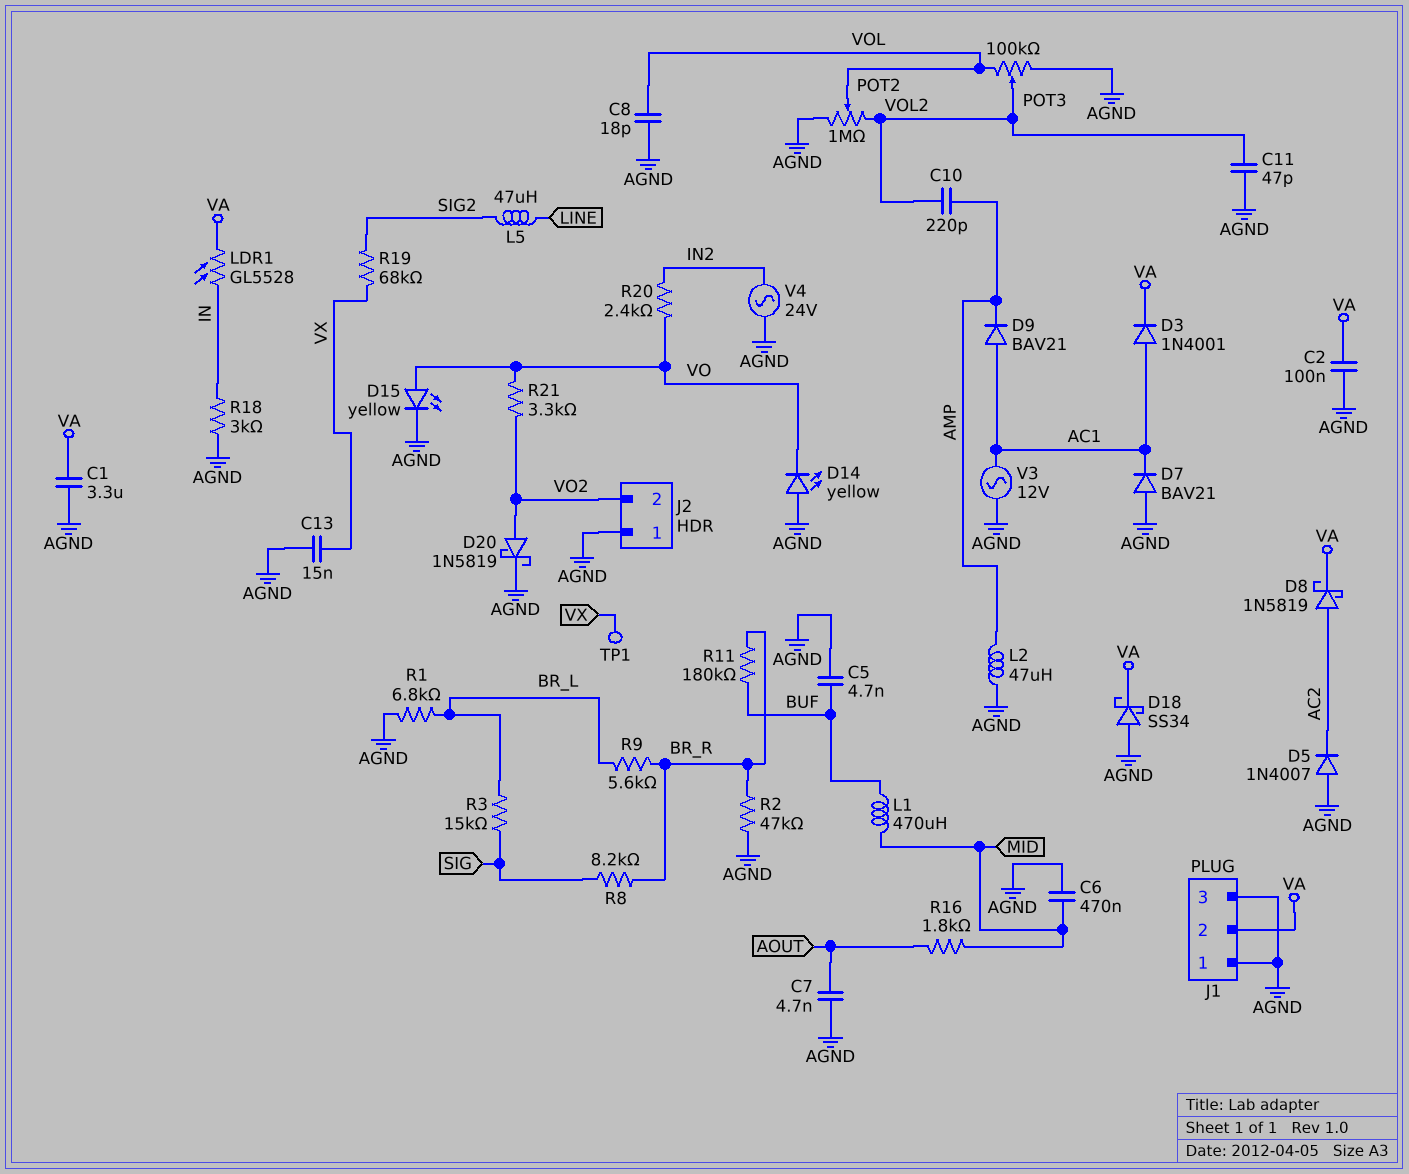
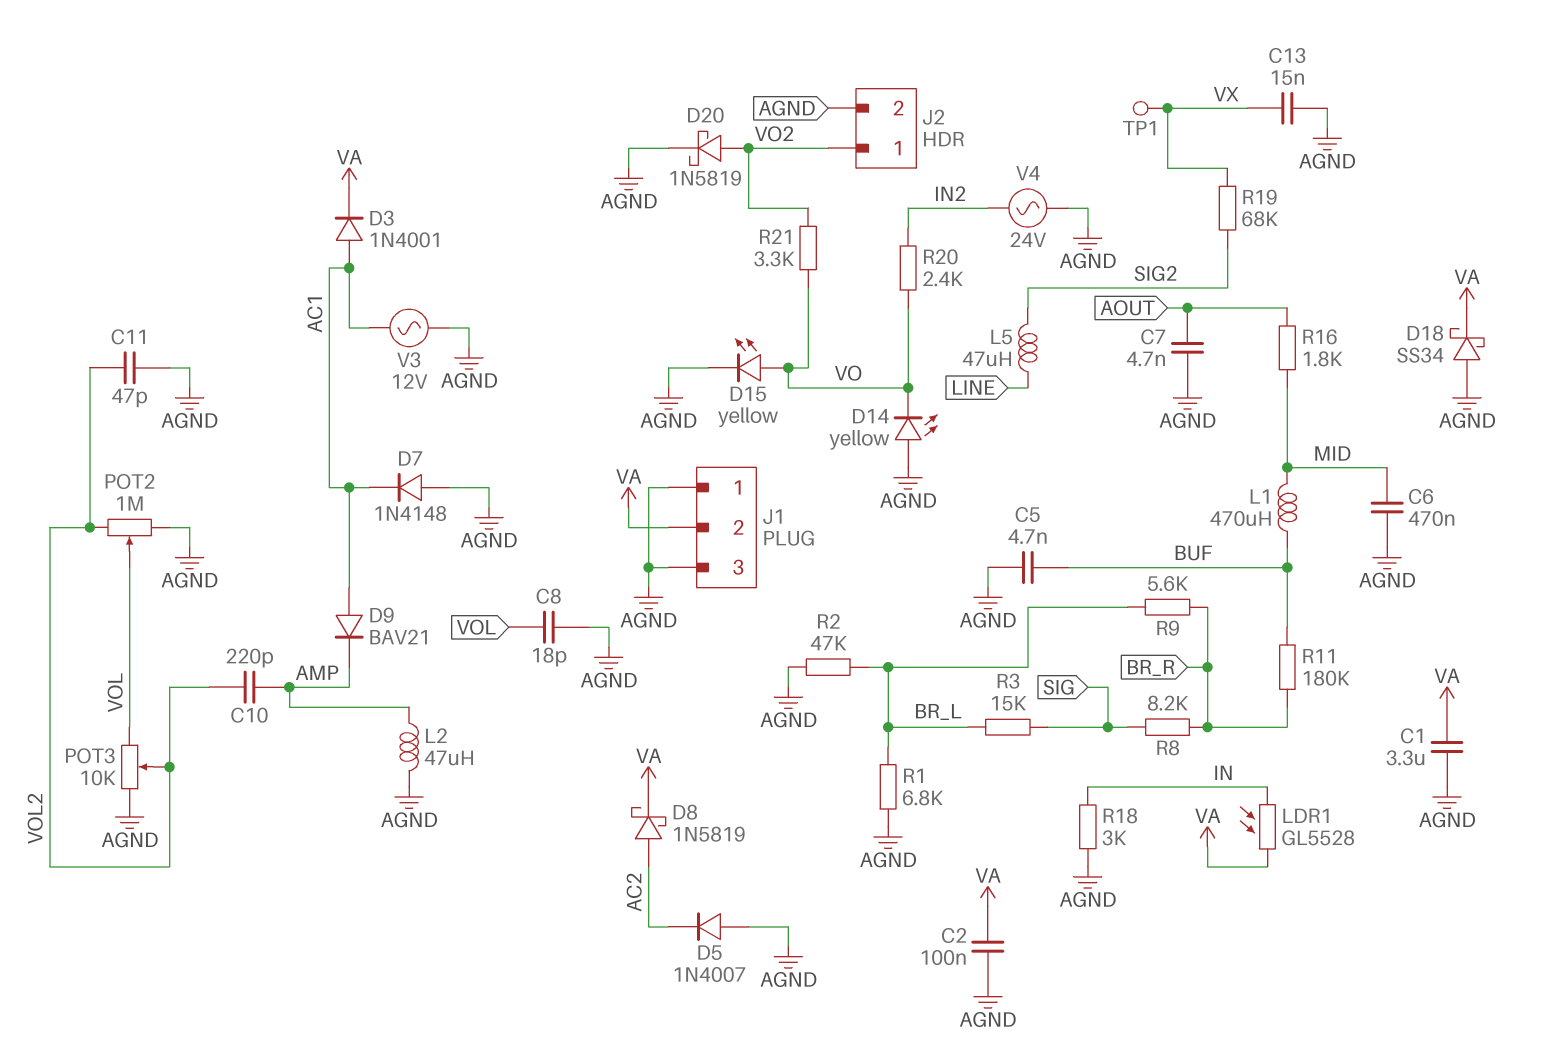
D7: diode BAV21 (A AGND, K AC1) -> diode 1N4148 (A AGND, K AC1)
J2 pin 1: AGND -> VO2
J2 pin 2: VO2 -> AGND
POT3: 100k (AGND, VOL, wiper VOL2) -> 10k (AGND, VOL, wiper VOL2)
R2: 47k (AGND, BR_R) -> 47k (AGND, BR_L)

